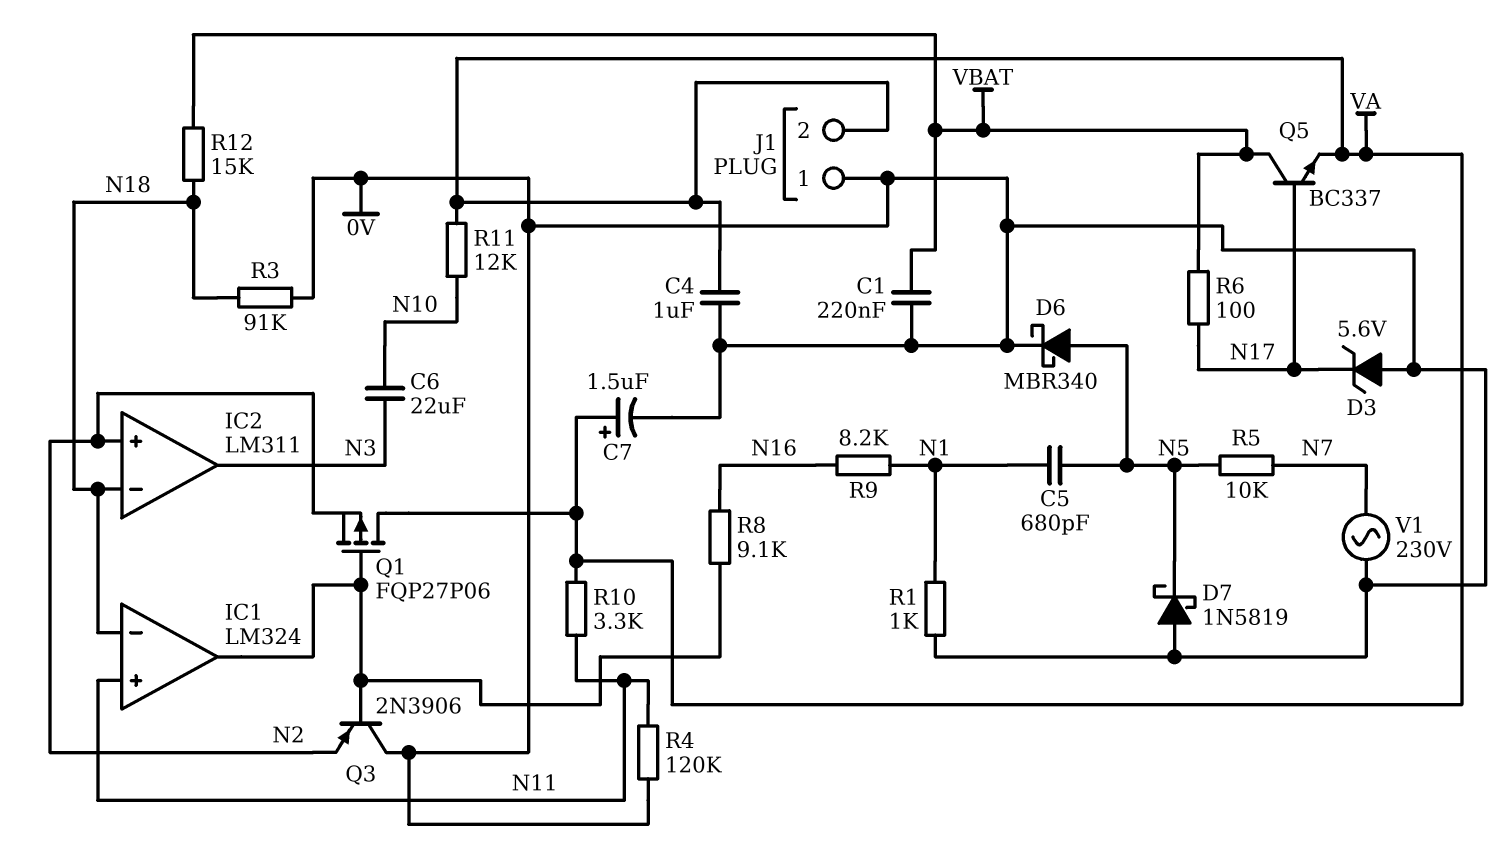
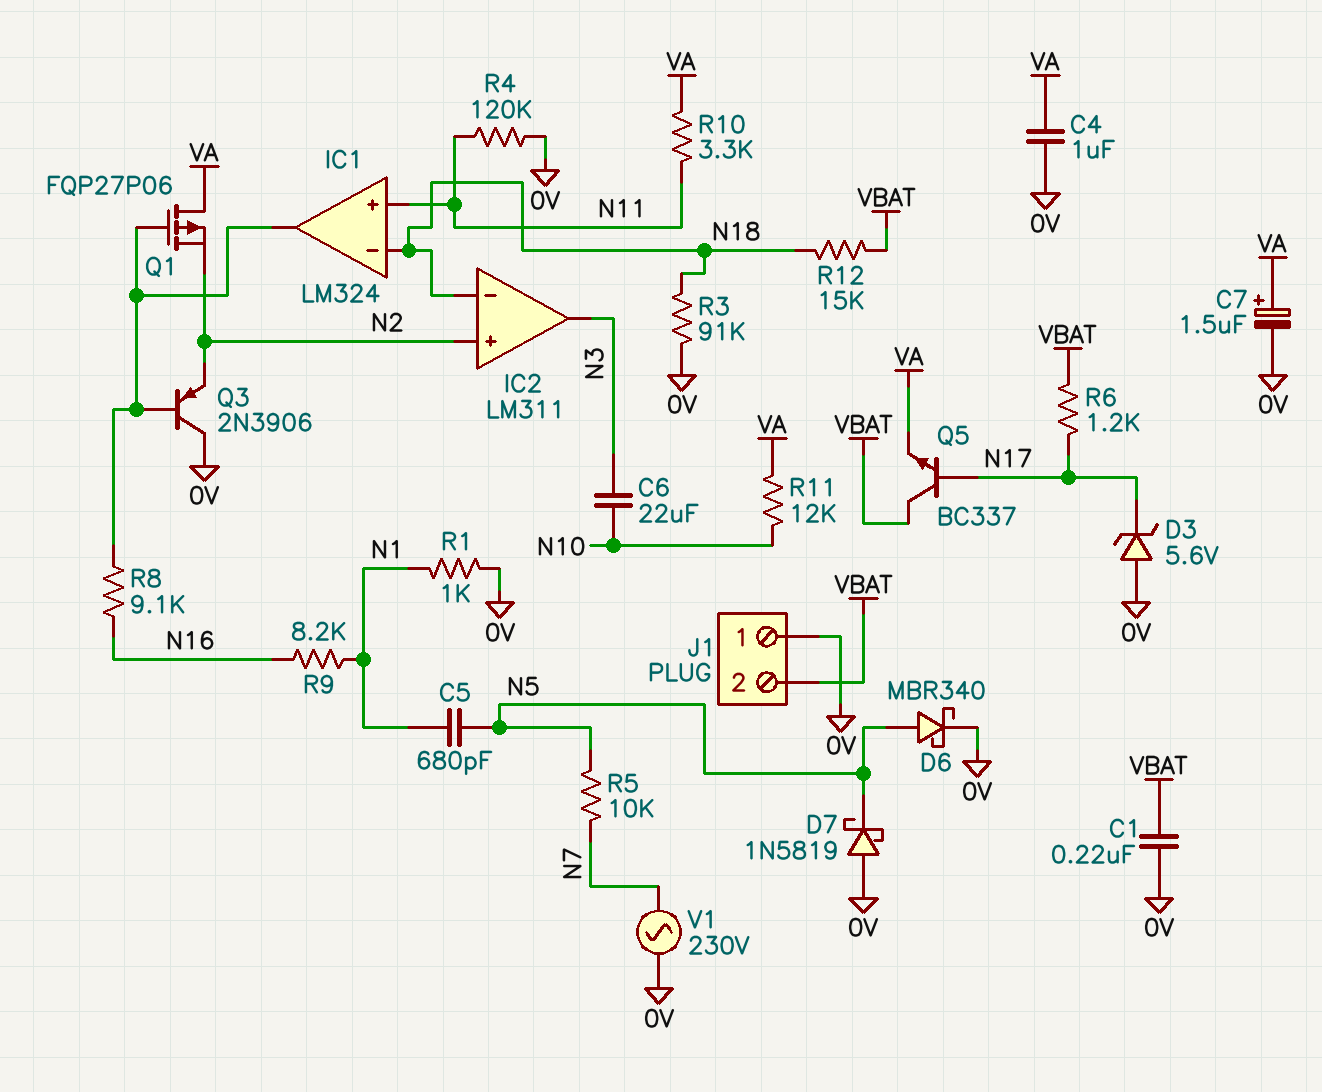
J1 pin 2: VA -> VBAT
R6: 100 (N17, VBAT) -> 1.2k (N17, VBAT)

